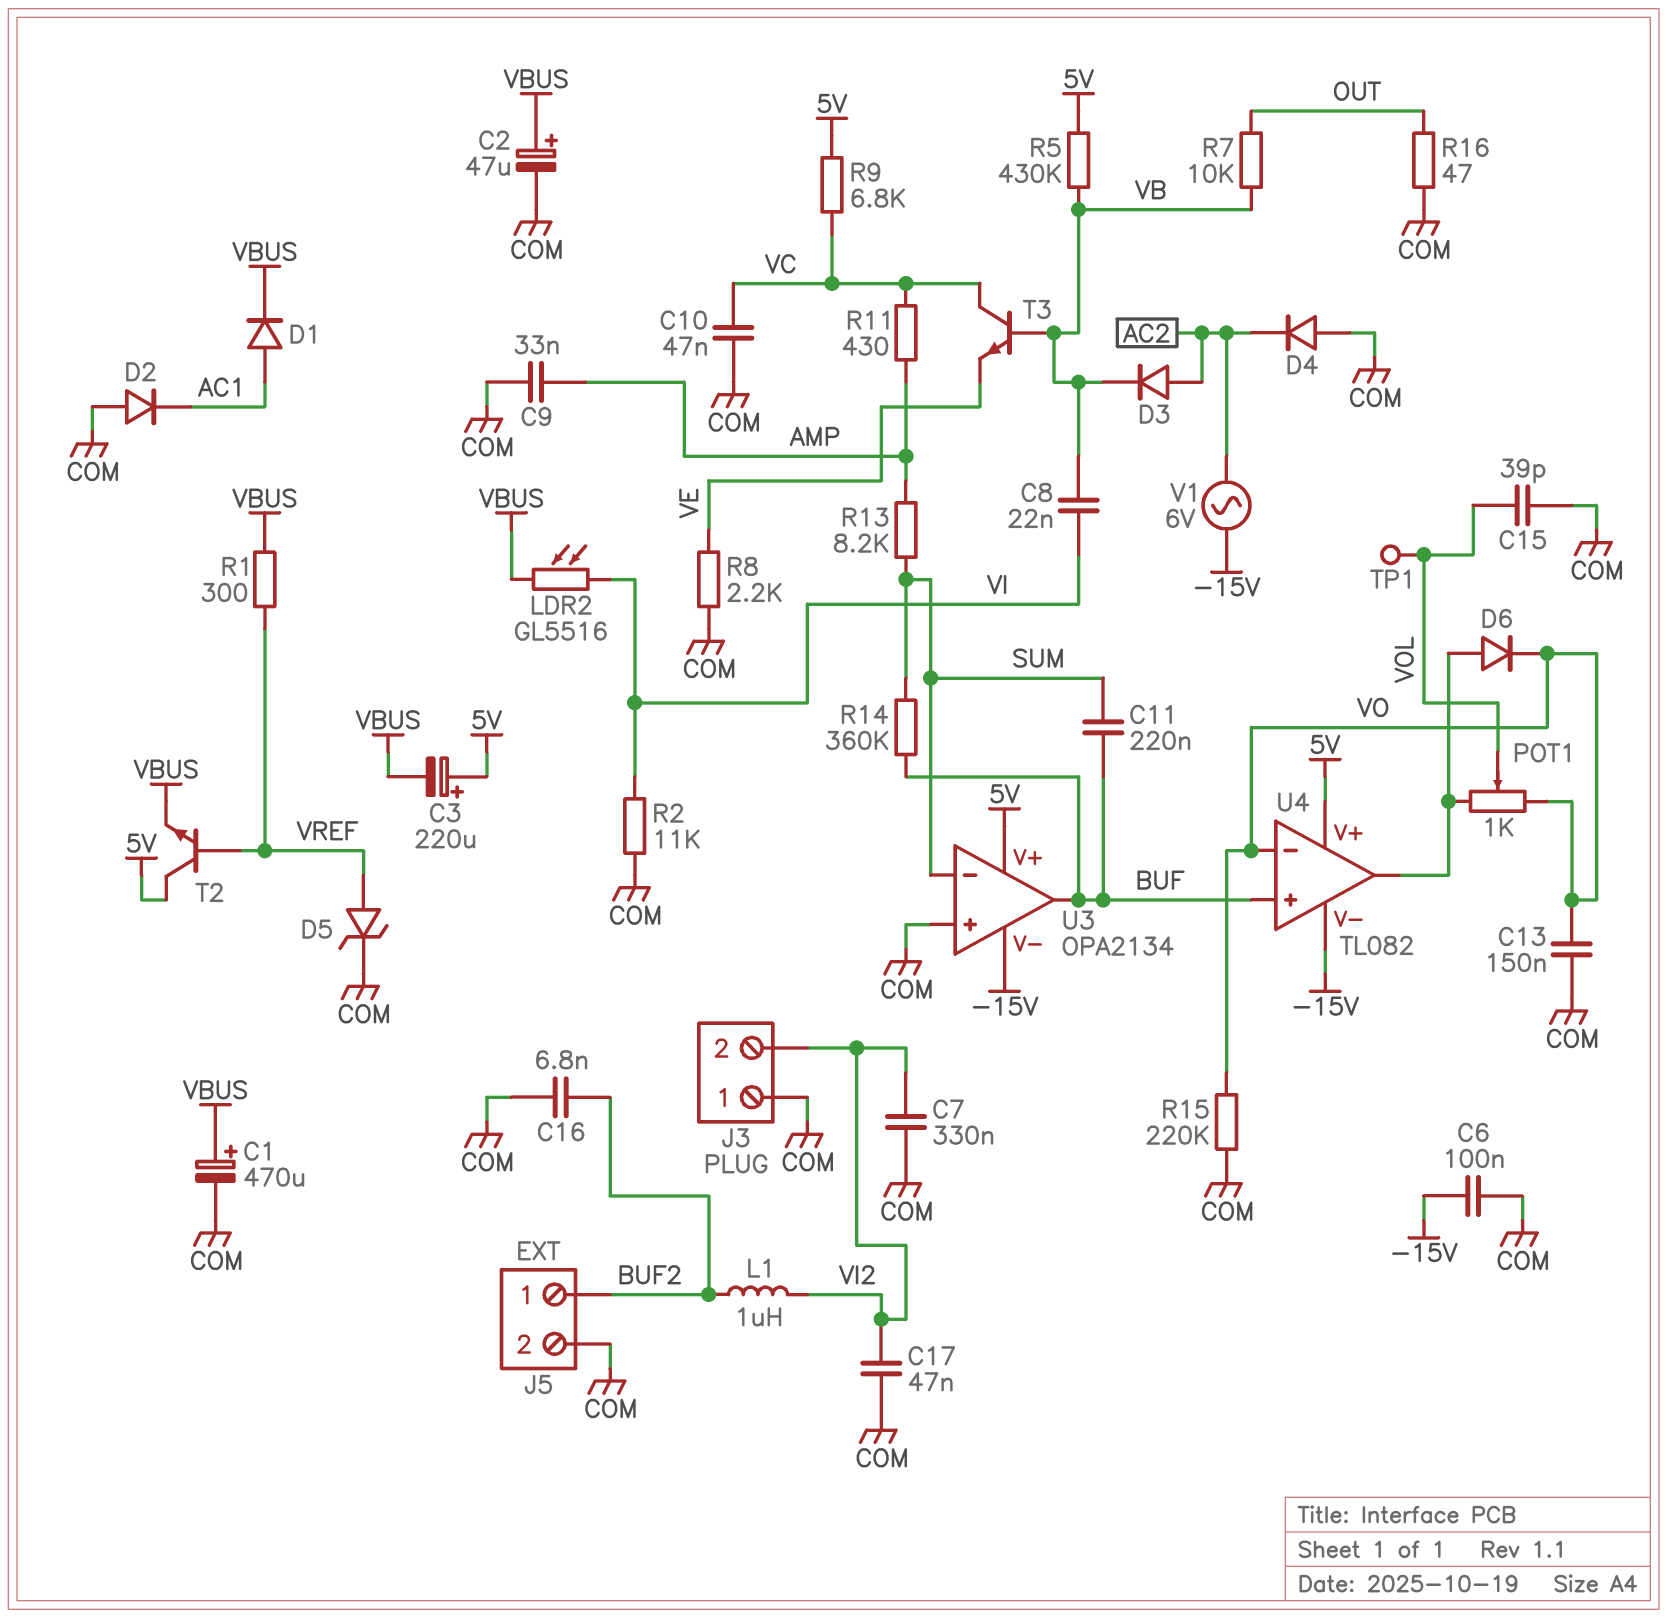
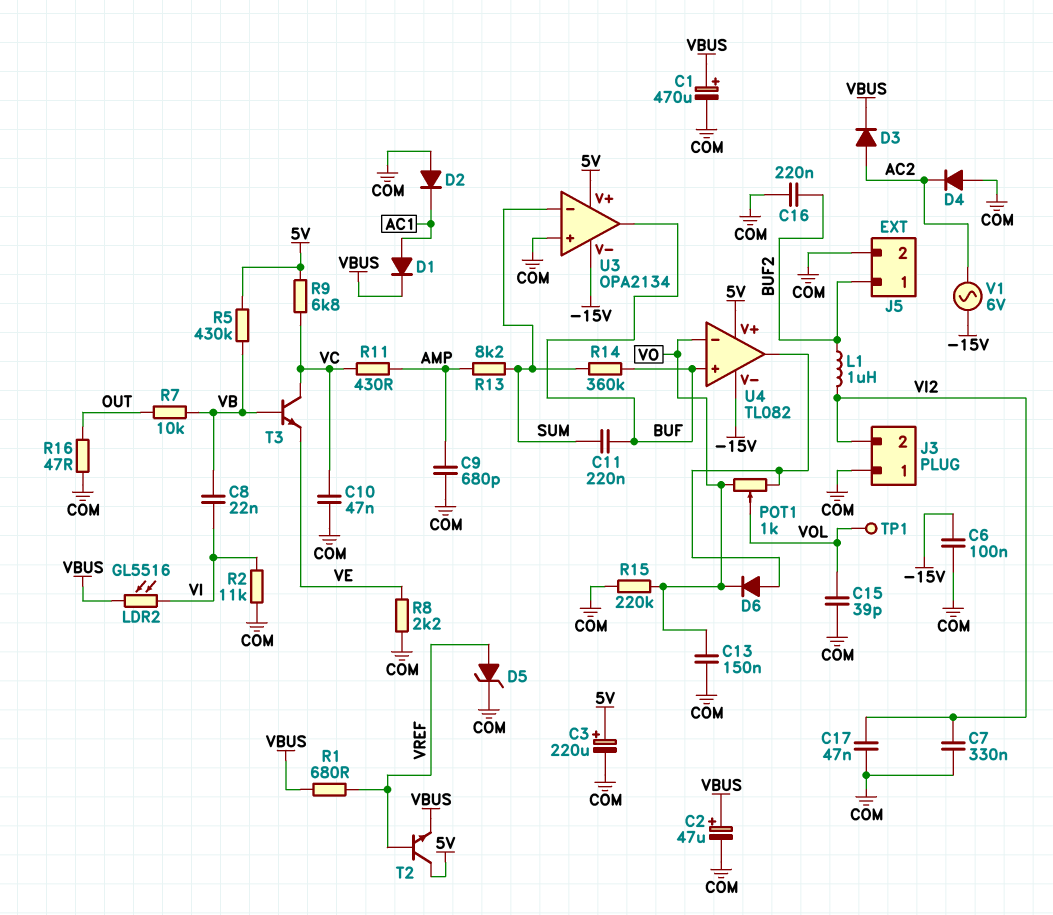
C3: 220uF (plus 5V, minus VBUS) -> 220uF (plus 5V, minus COM)
C9: 33nF (AMP, COM) -> 680pF (AMP, COM)
C16: 6.8nF (BUF2, COM) -> 220nF (BUF2, COM)
D3: diode (A AC2, K VB) -> diode (A AC2, K VBUS)
R1: 300 (VBUS, VREF) -> 680 (VBUS, VREF)

